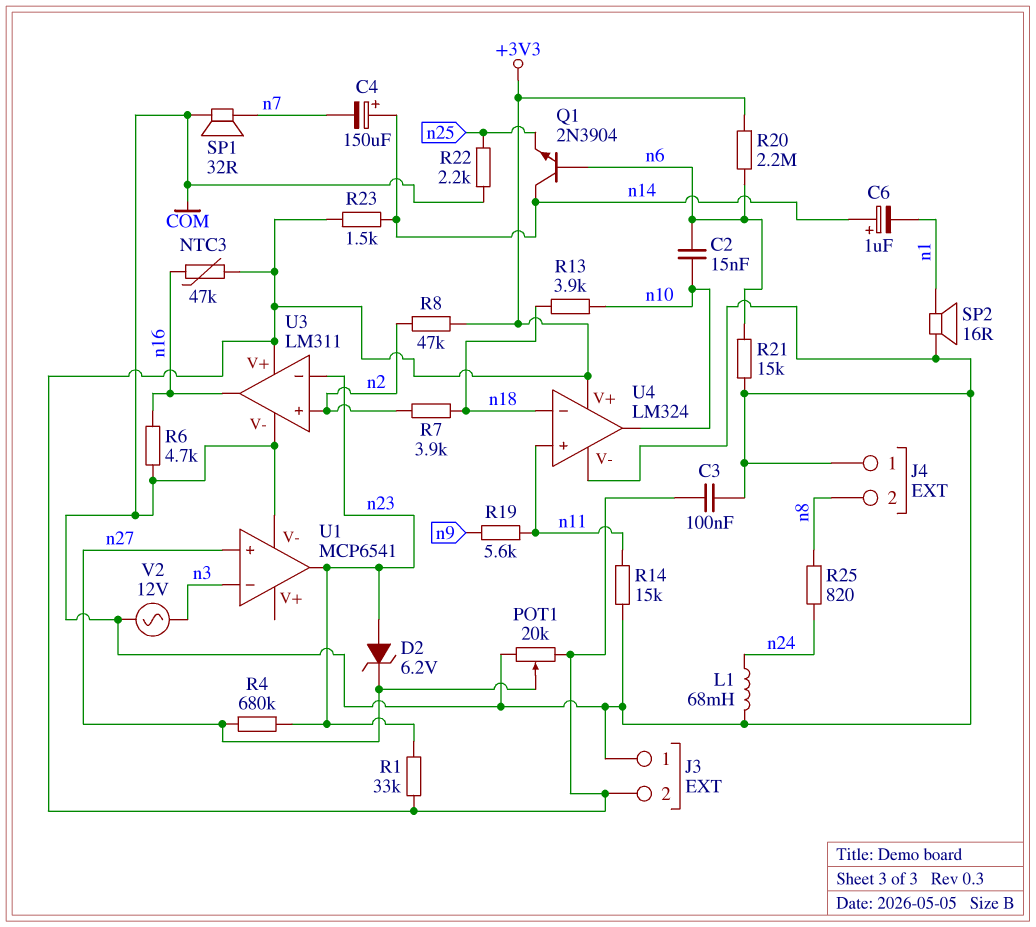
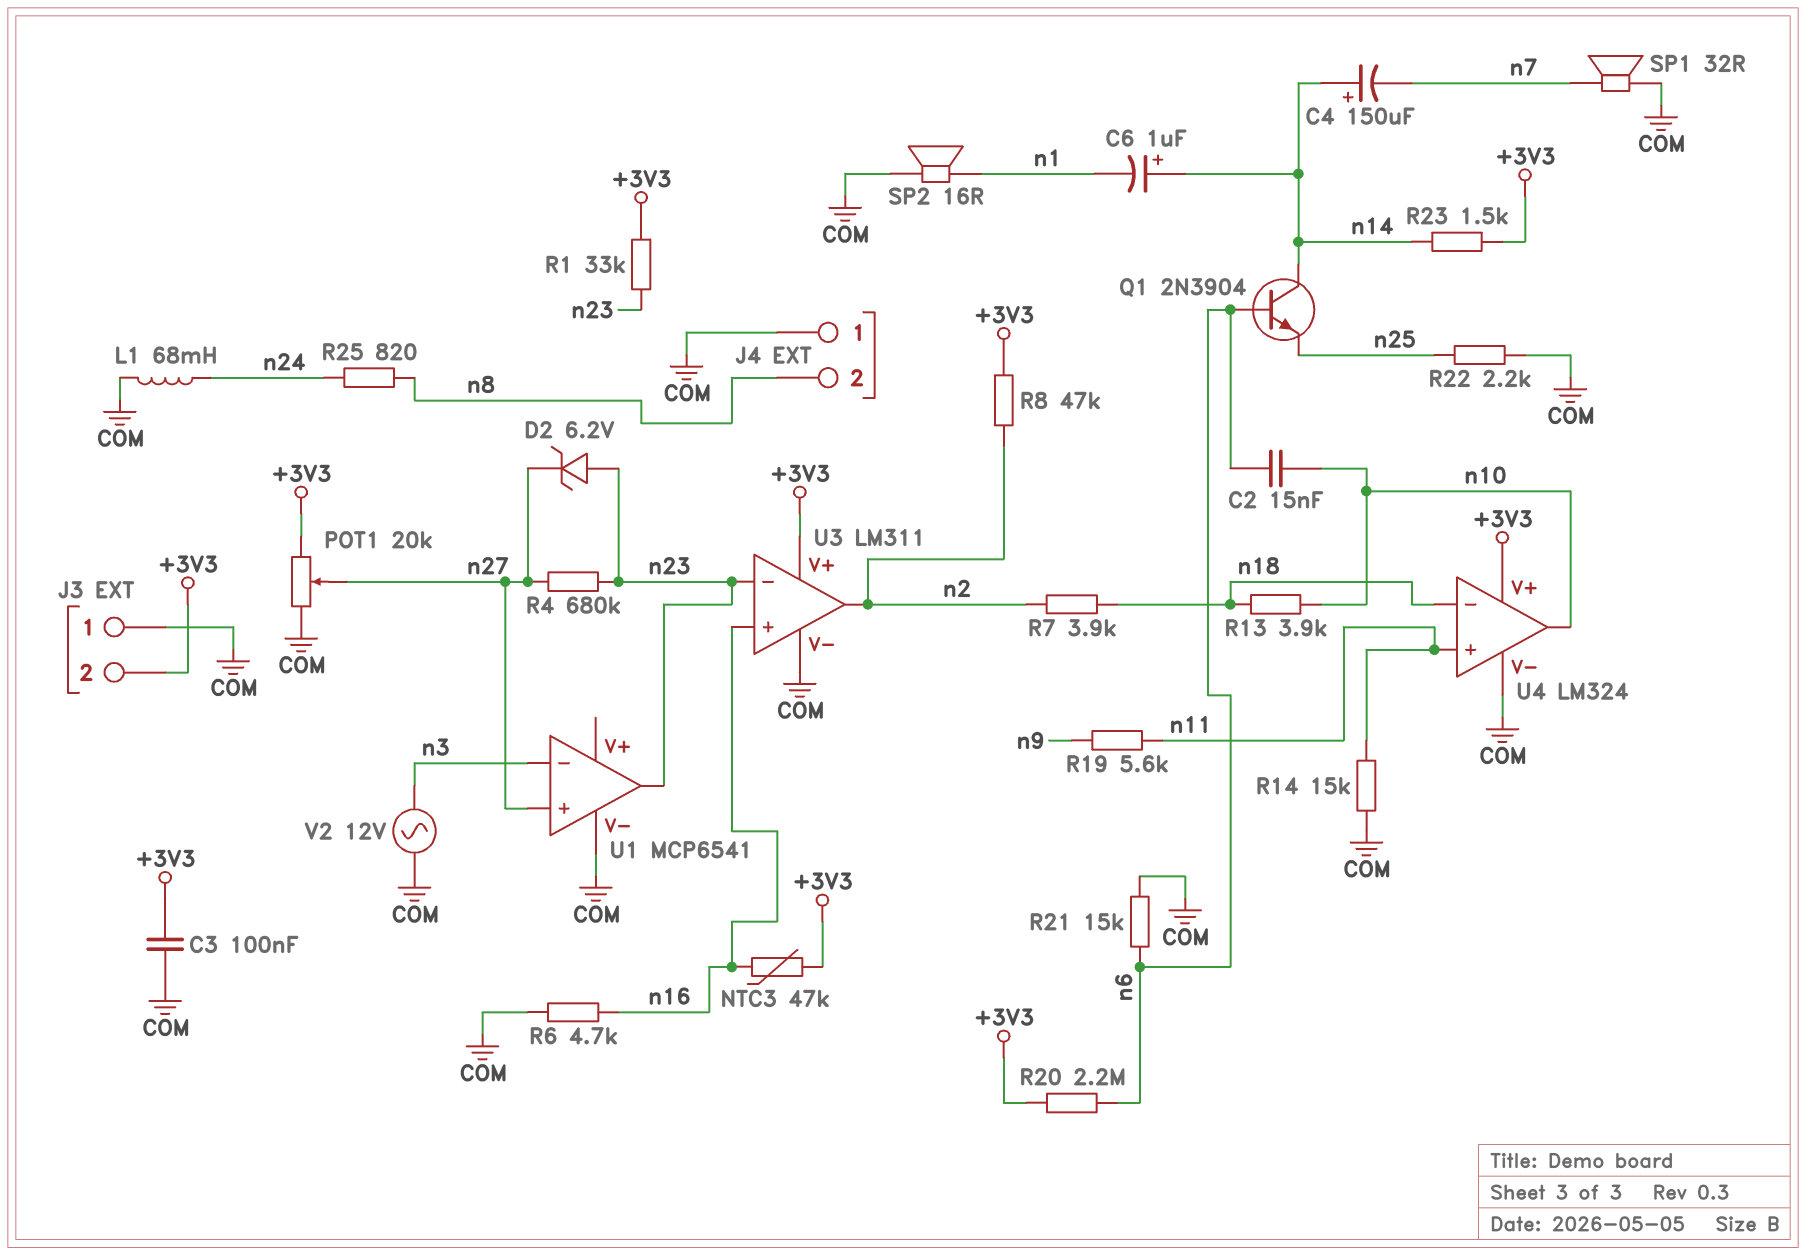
U3 pin in+: n2 -> n16
U3 pin out: n16 -> n2

